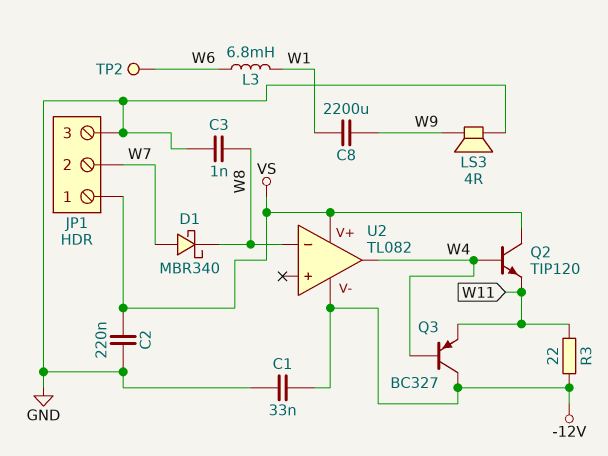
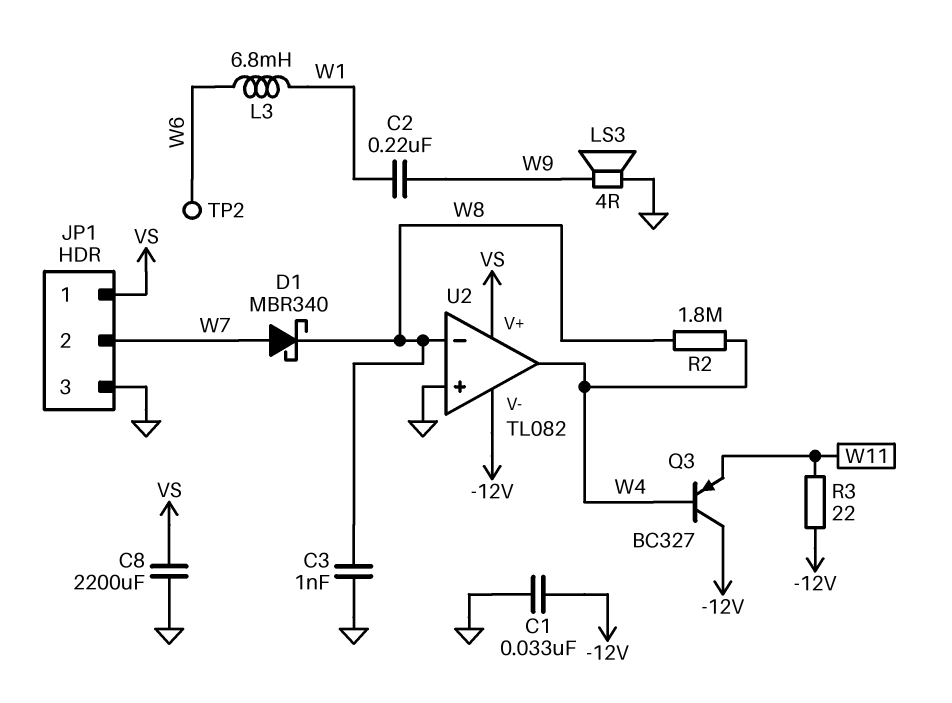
C2: 220nF (GND, VS) -> 220nF (W1, W9)
C8: 2200uF (W1, W9) -> 2200uF (GND, VS)
Q2: NPN TIP120 (B W4, C VS, E W11) -> none
R2: none -> 1.8M (W4, W8)
U2 pin in+: none -> GND

